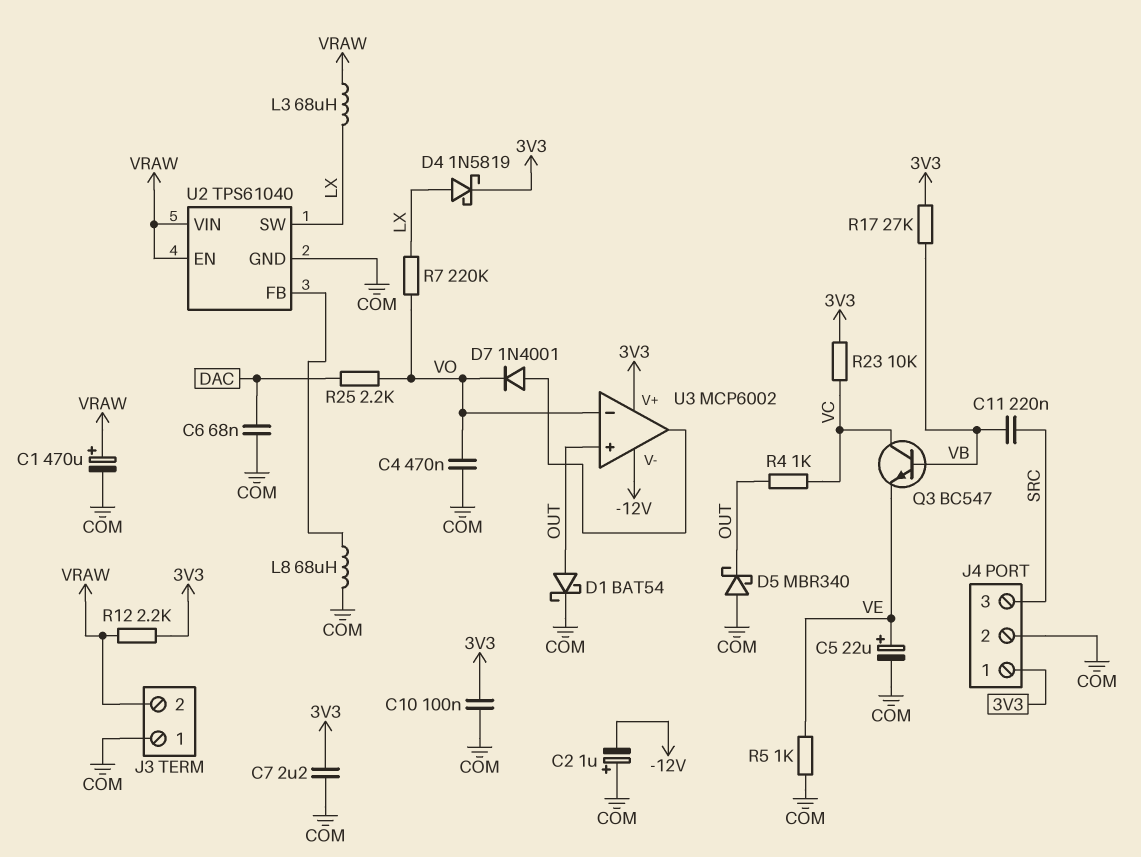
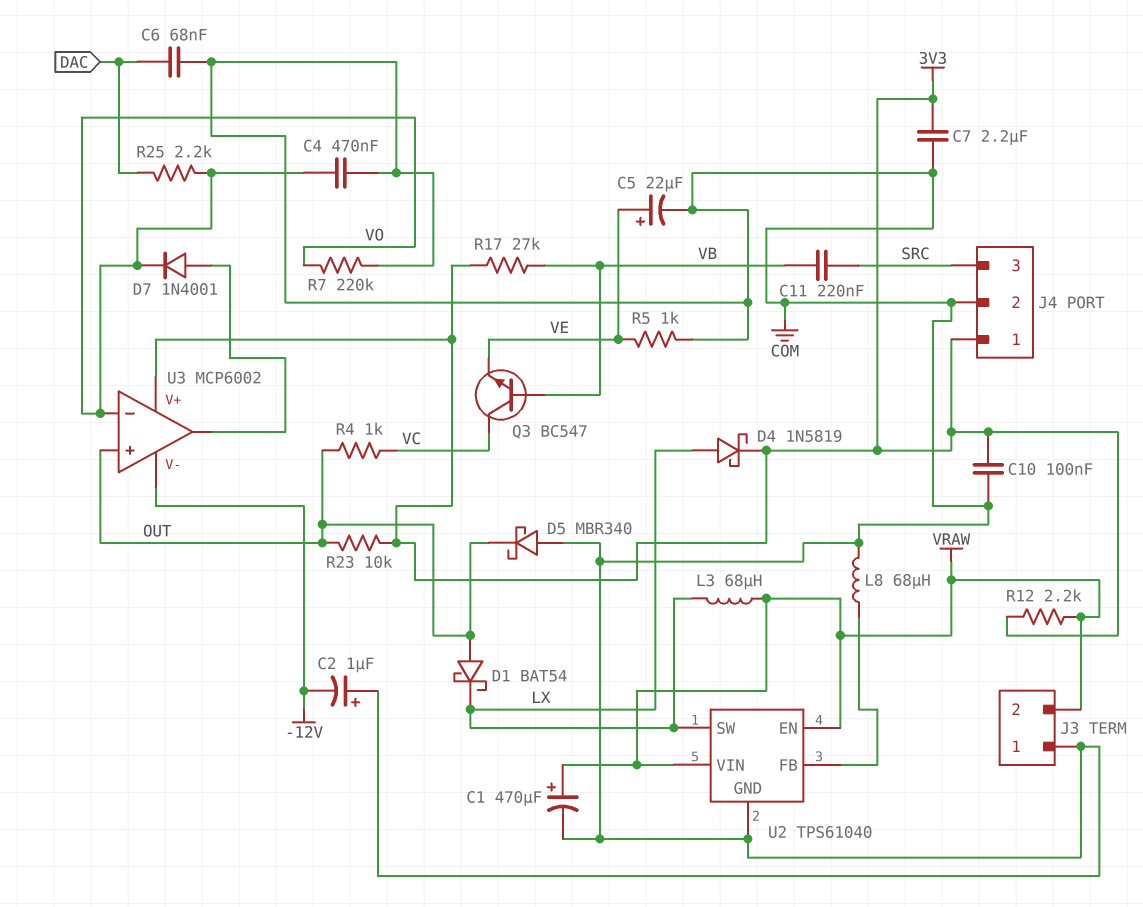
D1: schottky BAT54 (A OUT, K COM) -> schottky BAT54 (A OUT, K LX)
R7: 220k (LX, VO) -> 220k (COM, VO)
R23: 10k (3V3, VC) -> 10k (3V3, OUT)

